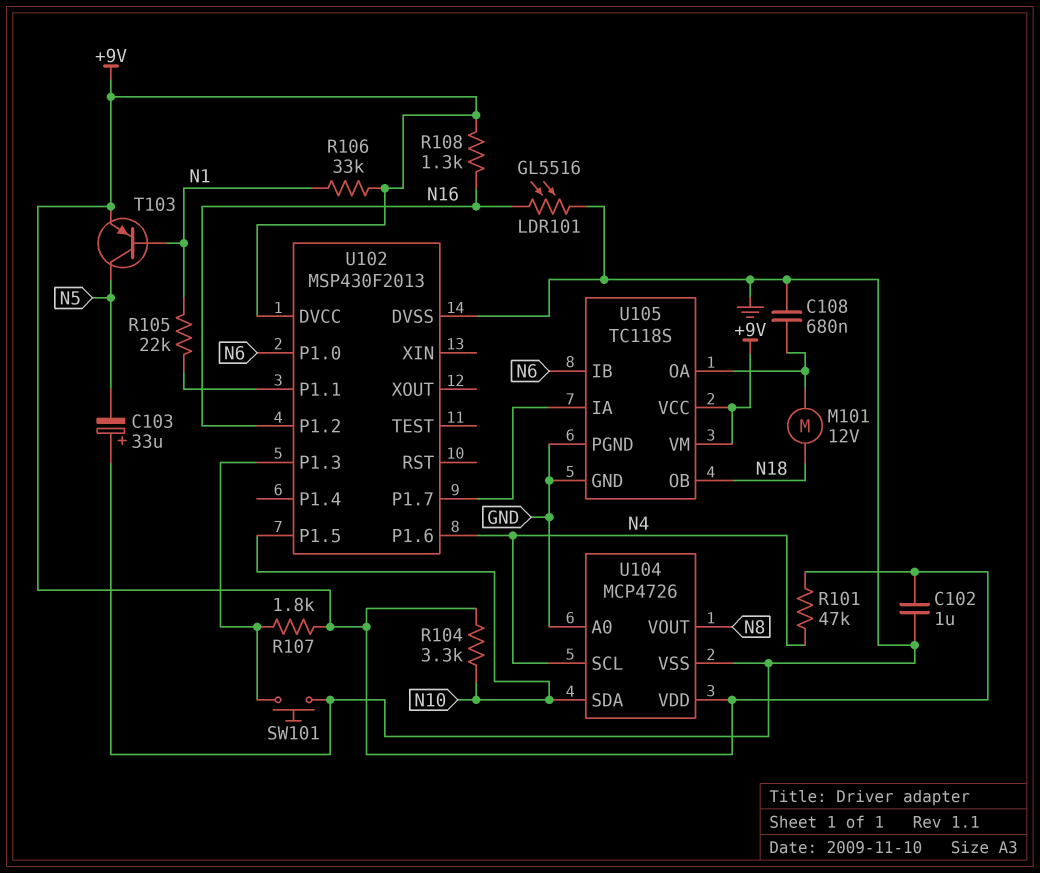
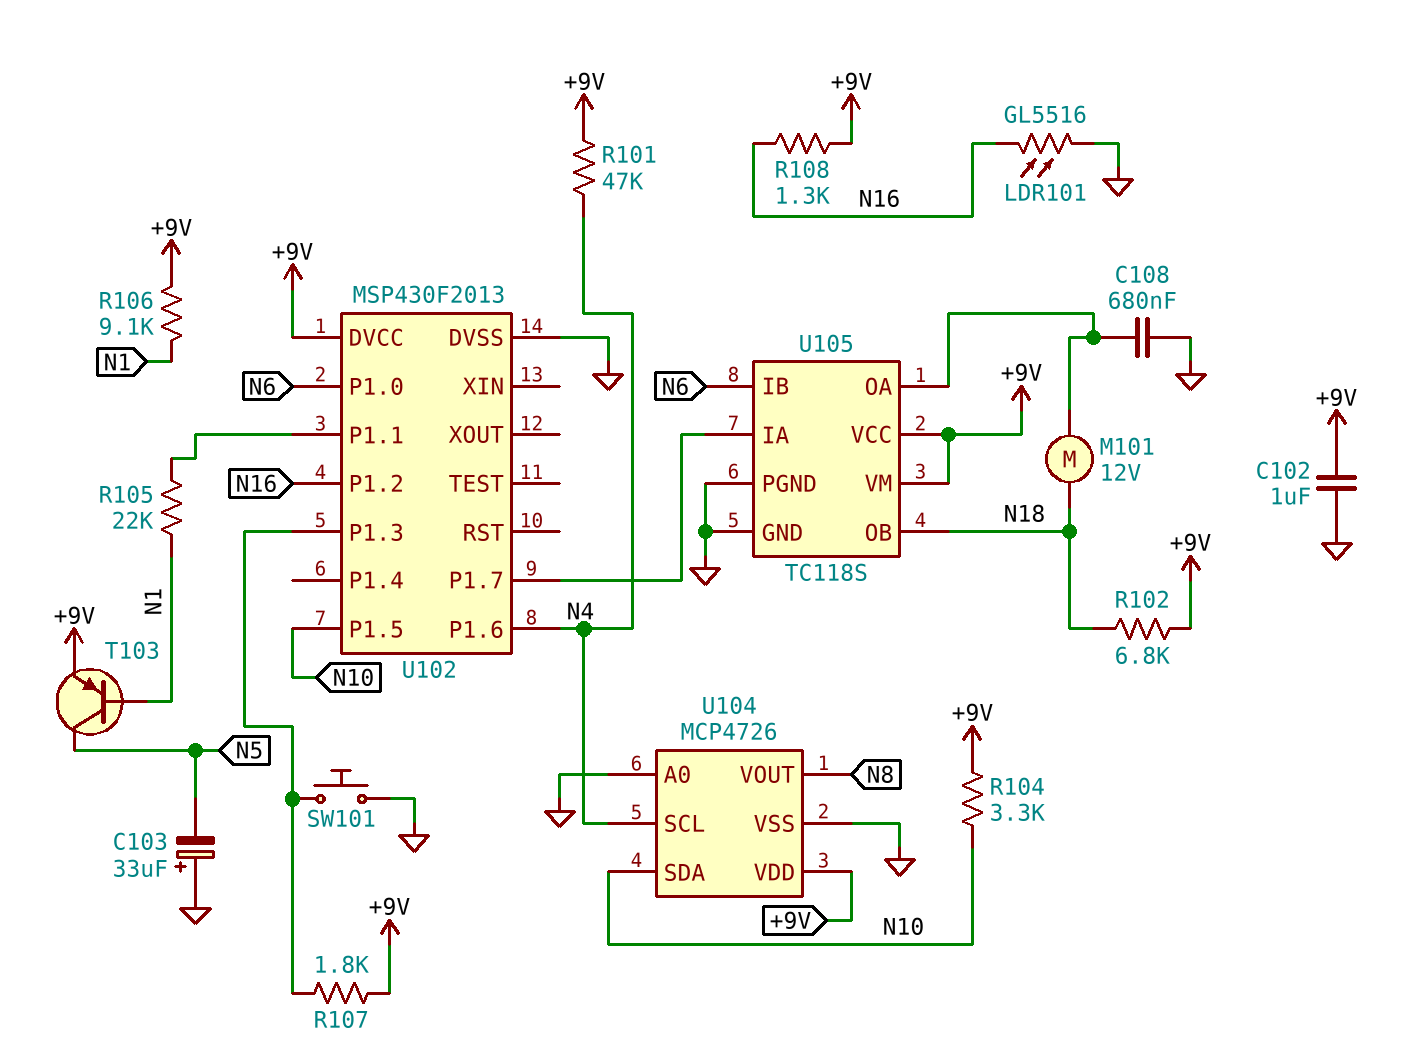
R102: none -> 6.8k (+9V, N18)
R106: 33k (+9V, N1) -> 9.1k (+9V, N1)

